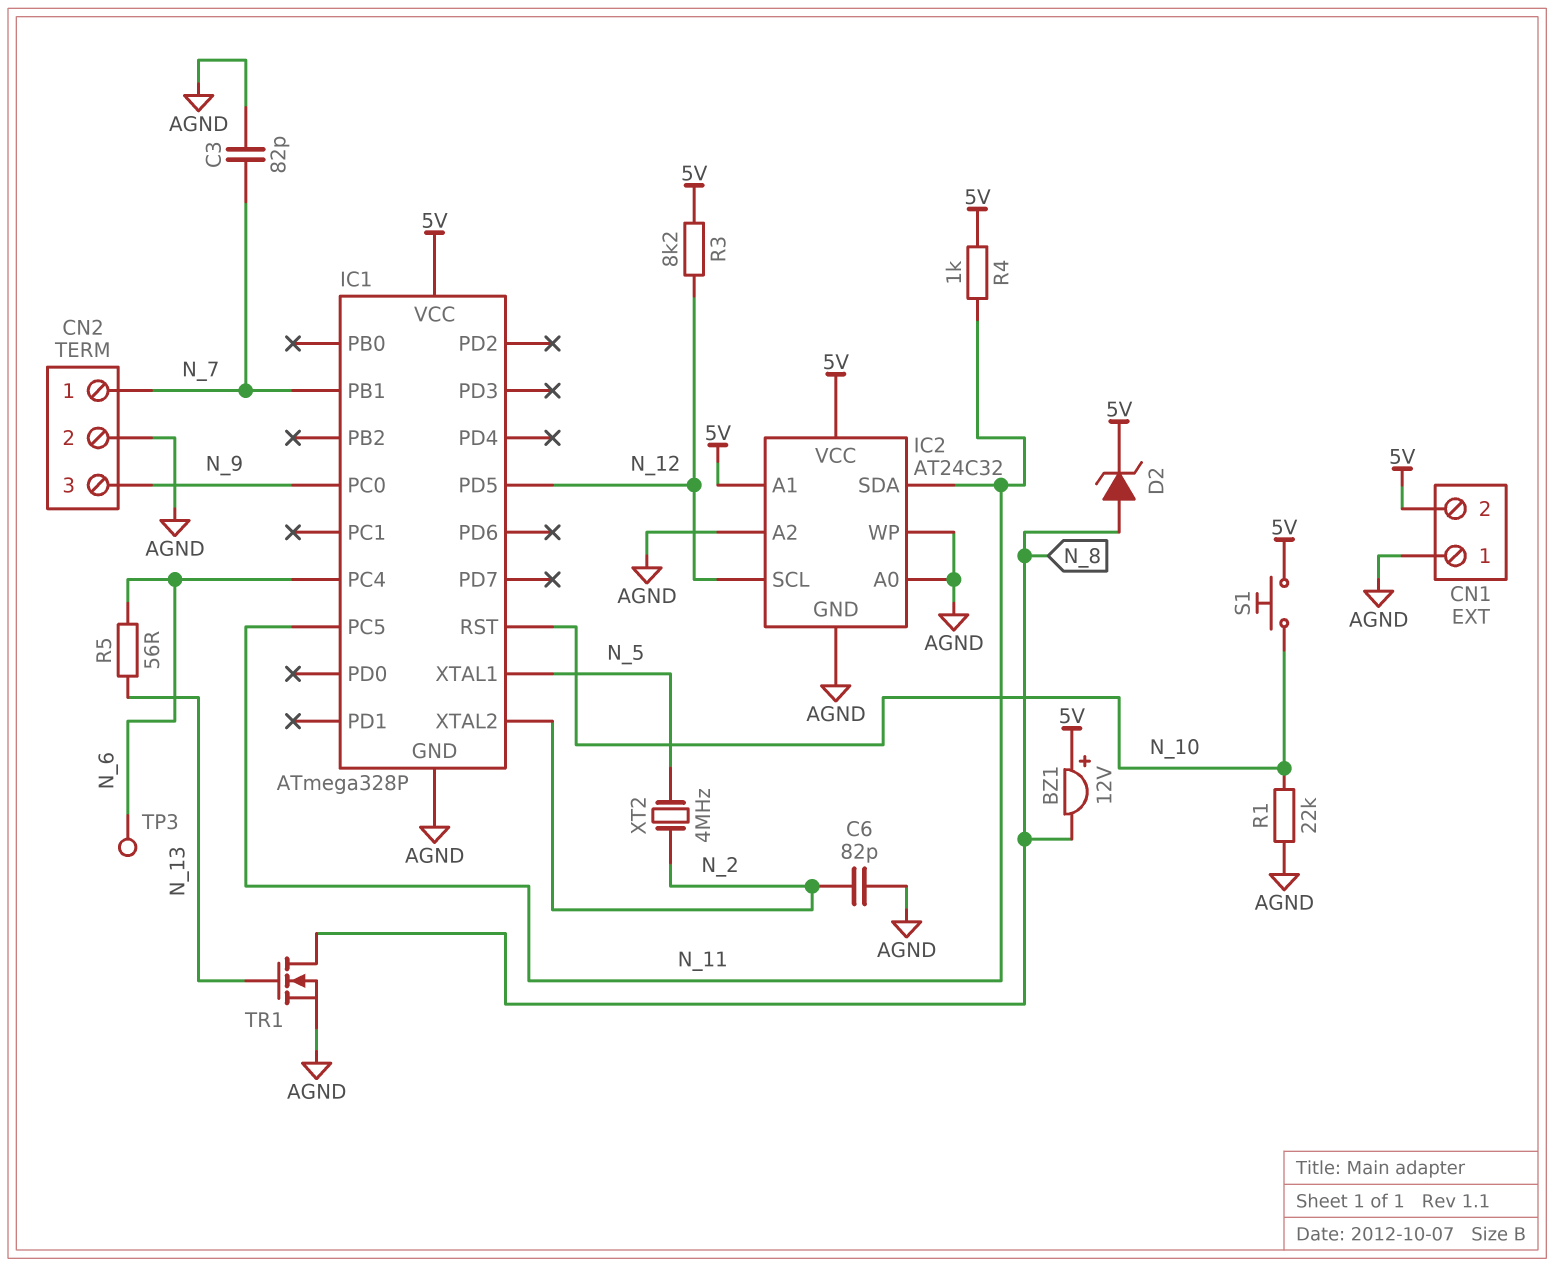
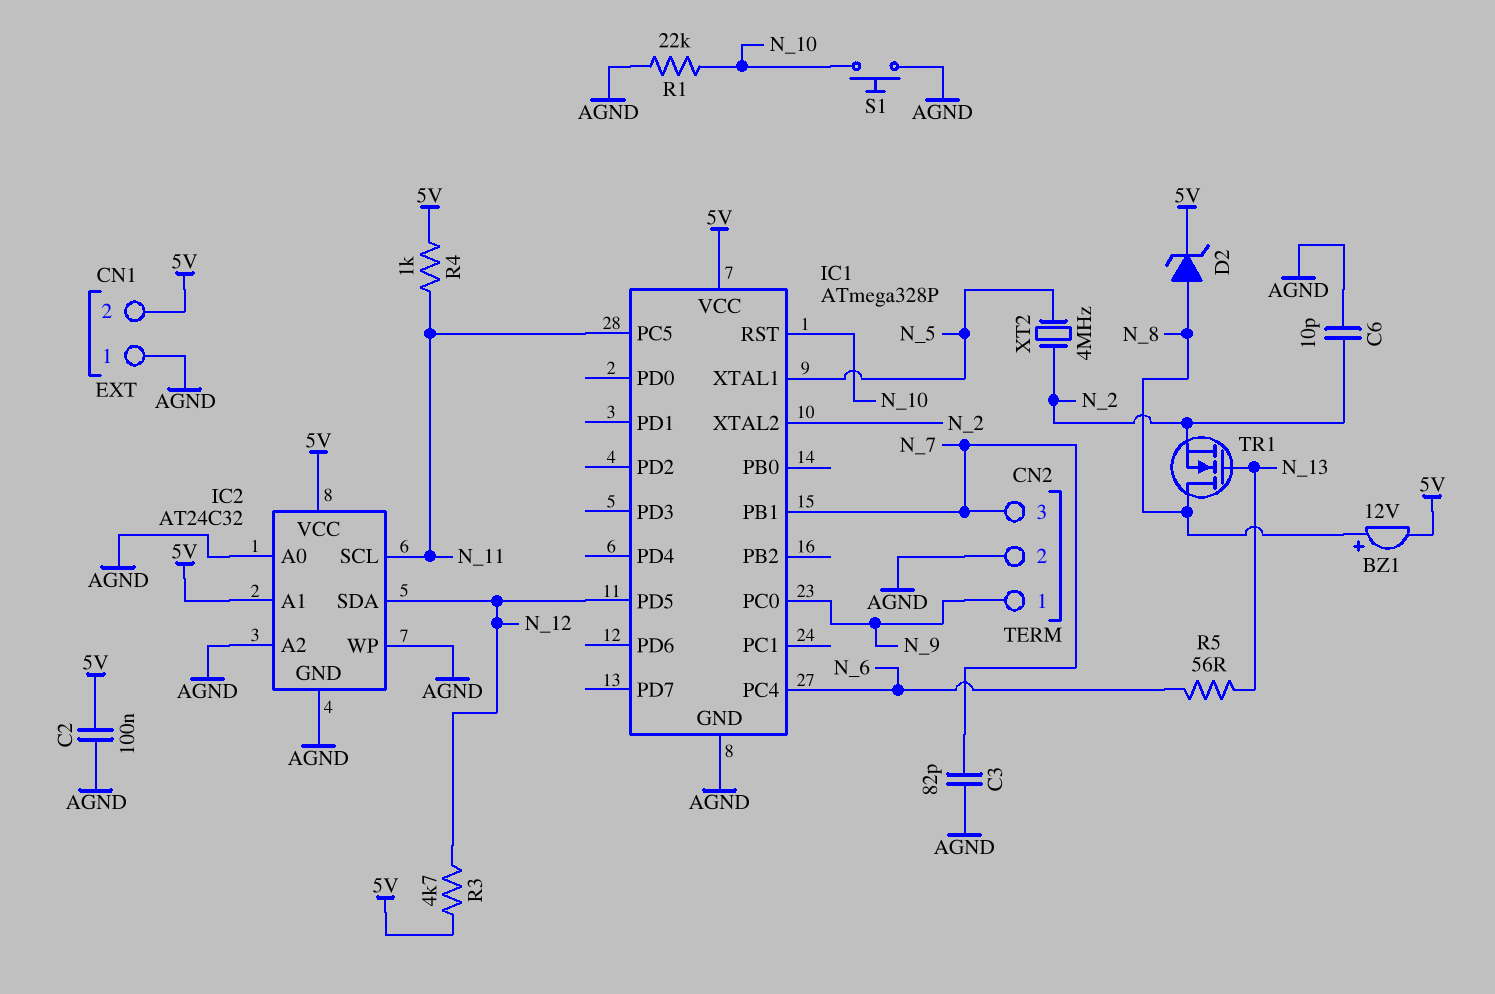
BZ1: buzzer 12V (plus 5V, minus N_8) -> buzzer 12V (plus N_8, minus 5V)
C2: none -> 100nF (5V, AGND)
C6: 82pF (AGND, N_2) -> 10pF (AGND, N_2)
CN2 pin 1: N_7 -> N_9
CN2 pin 3: N_9 -> N_7
IC2 pin SCL: N_12 -> N_11
IC2 pin SDA: N_11 -> N_12
R3: 8.2k (5V, N_12) -> 4.7k (5V, N_12)
S1: button (5V, N_10) -> button (AGND, N_10)
TP3: test point (N_6) -> none
TR1: NMOS (G N_13, D N_8, S AGND) -> NMOS (G N_13, D N_8, S N_2)

